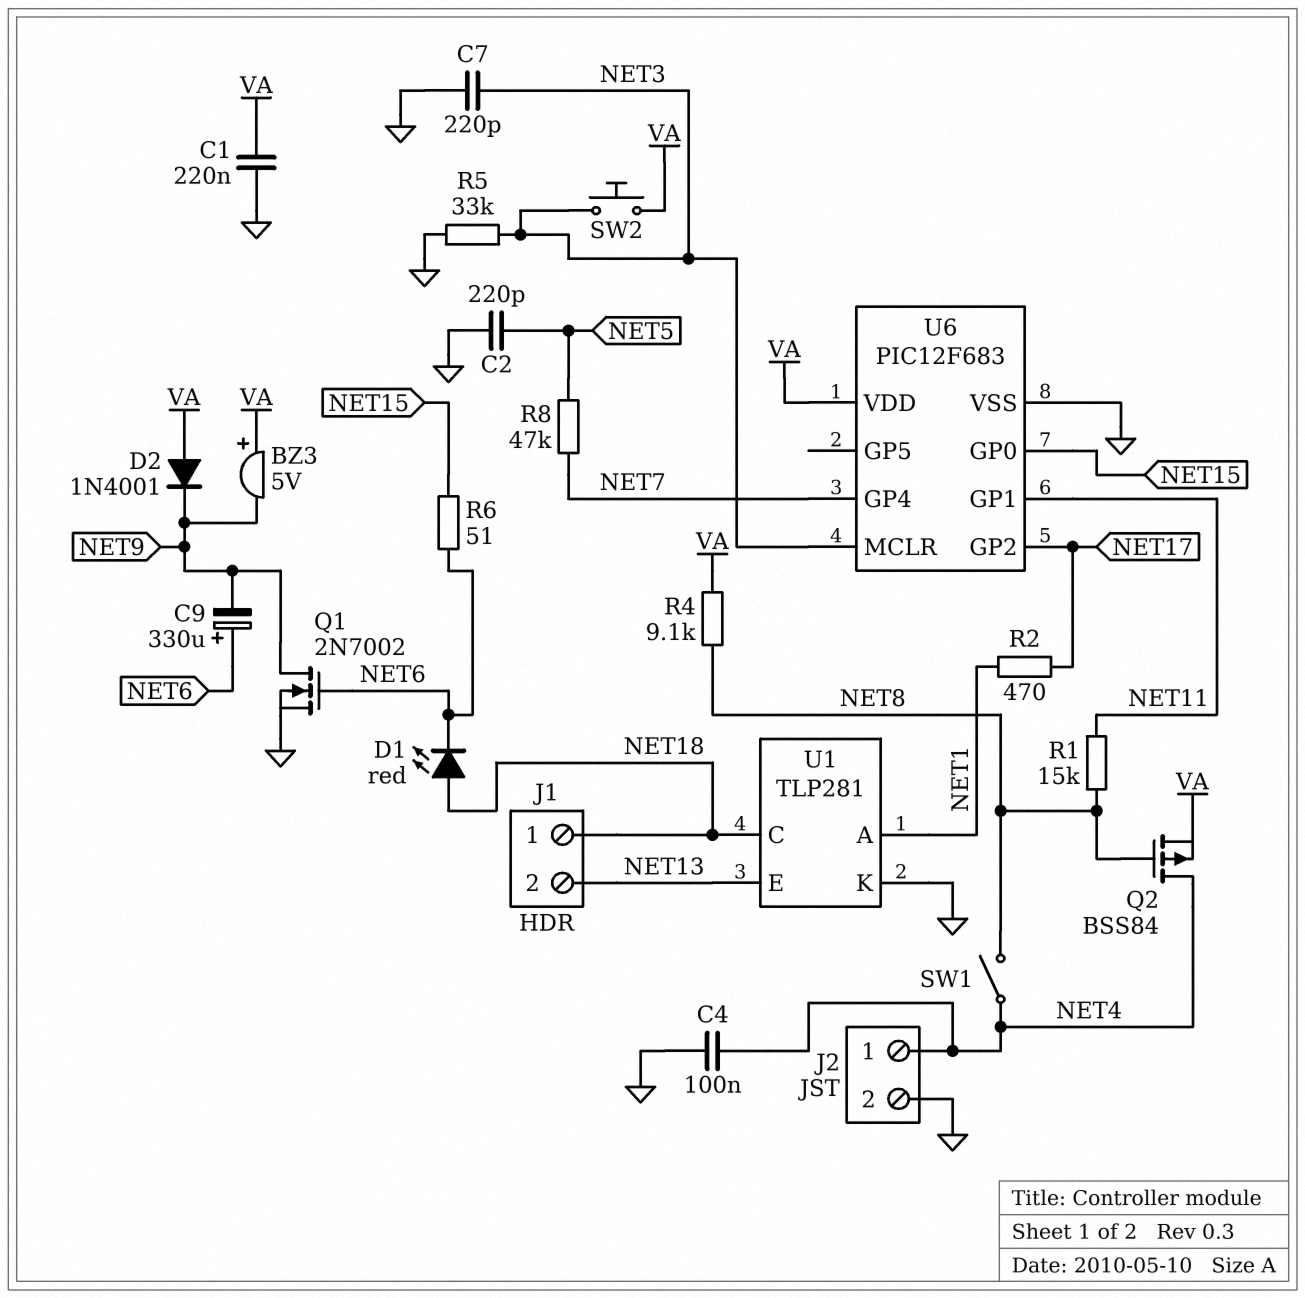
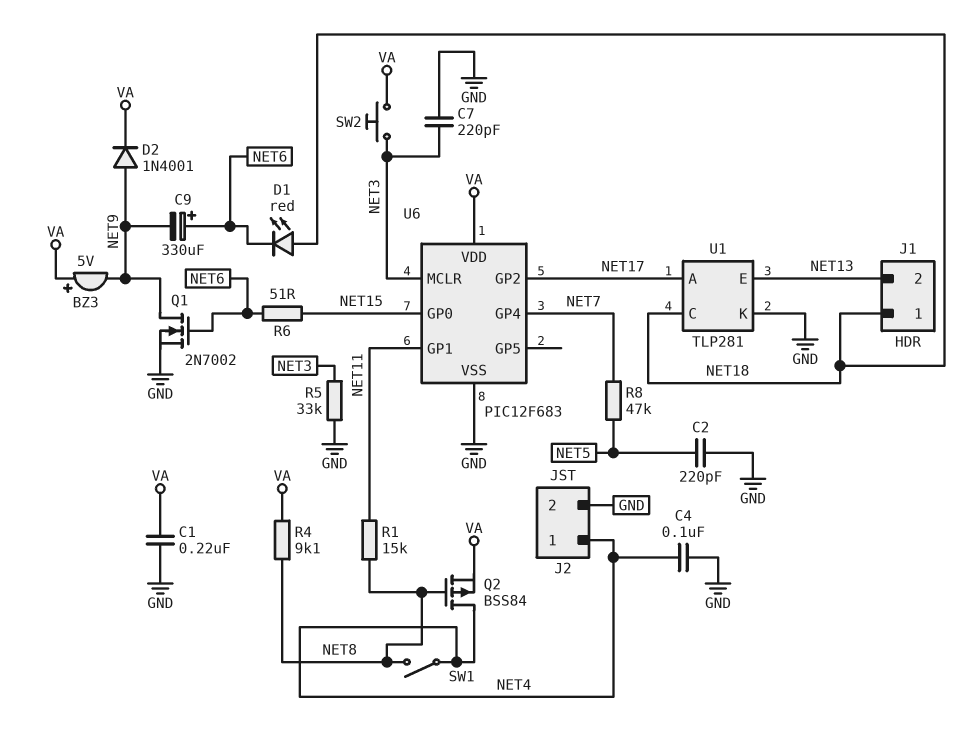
D2: diode 1N4001 (A VA, K NET9) -> diode 1N4001 (A NET9, K VA)
R2: 470 (NET1, NET17) -> none
U1 pin A: NET1 -> NET17

